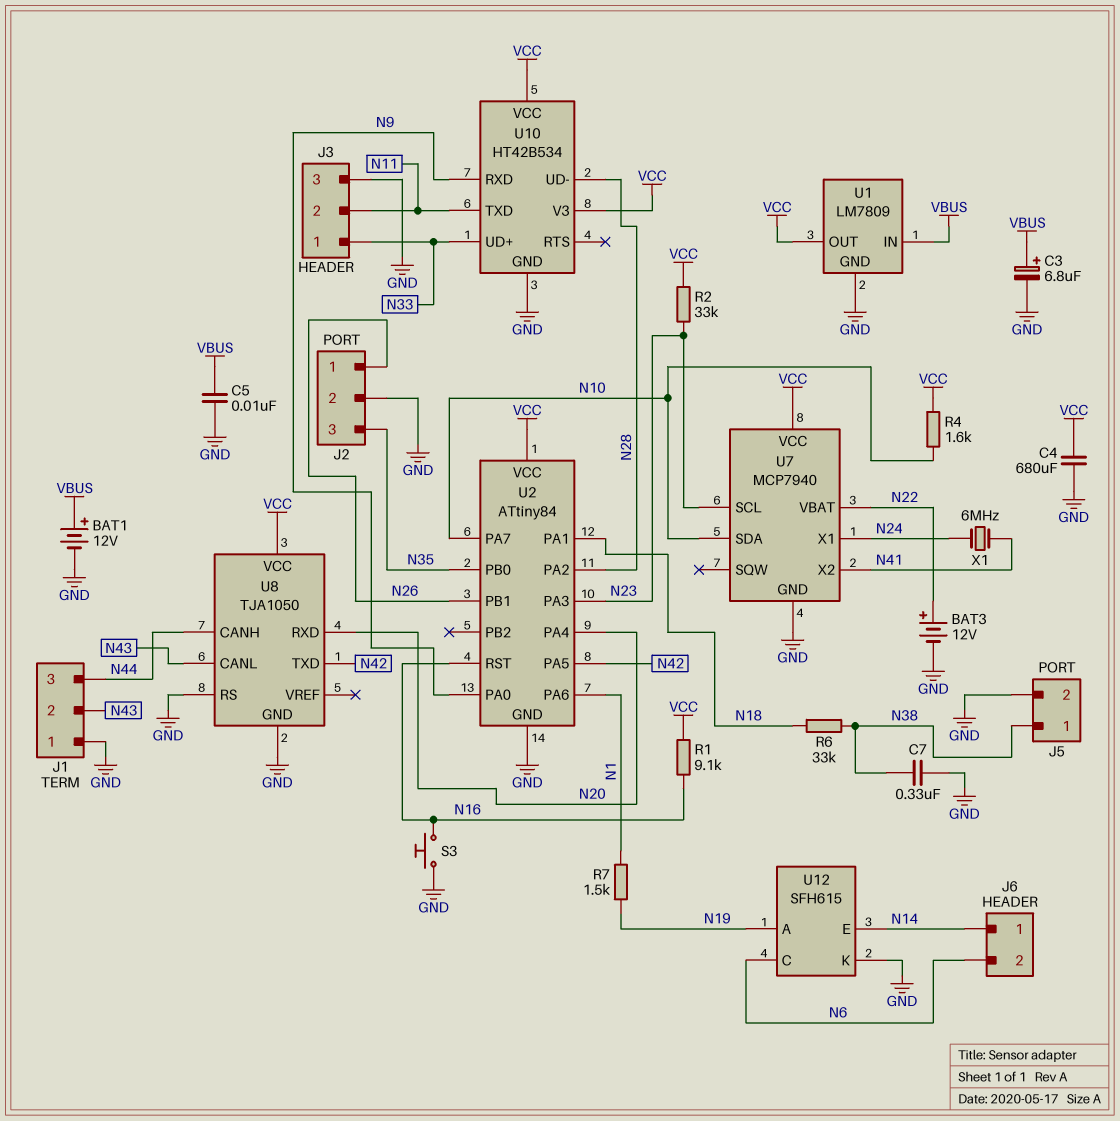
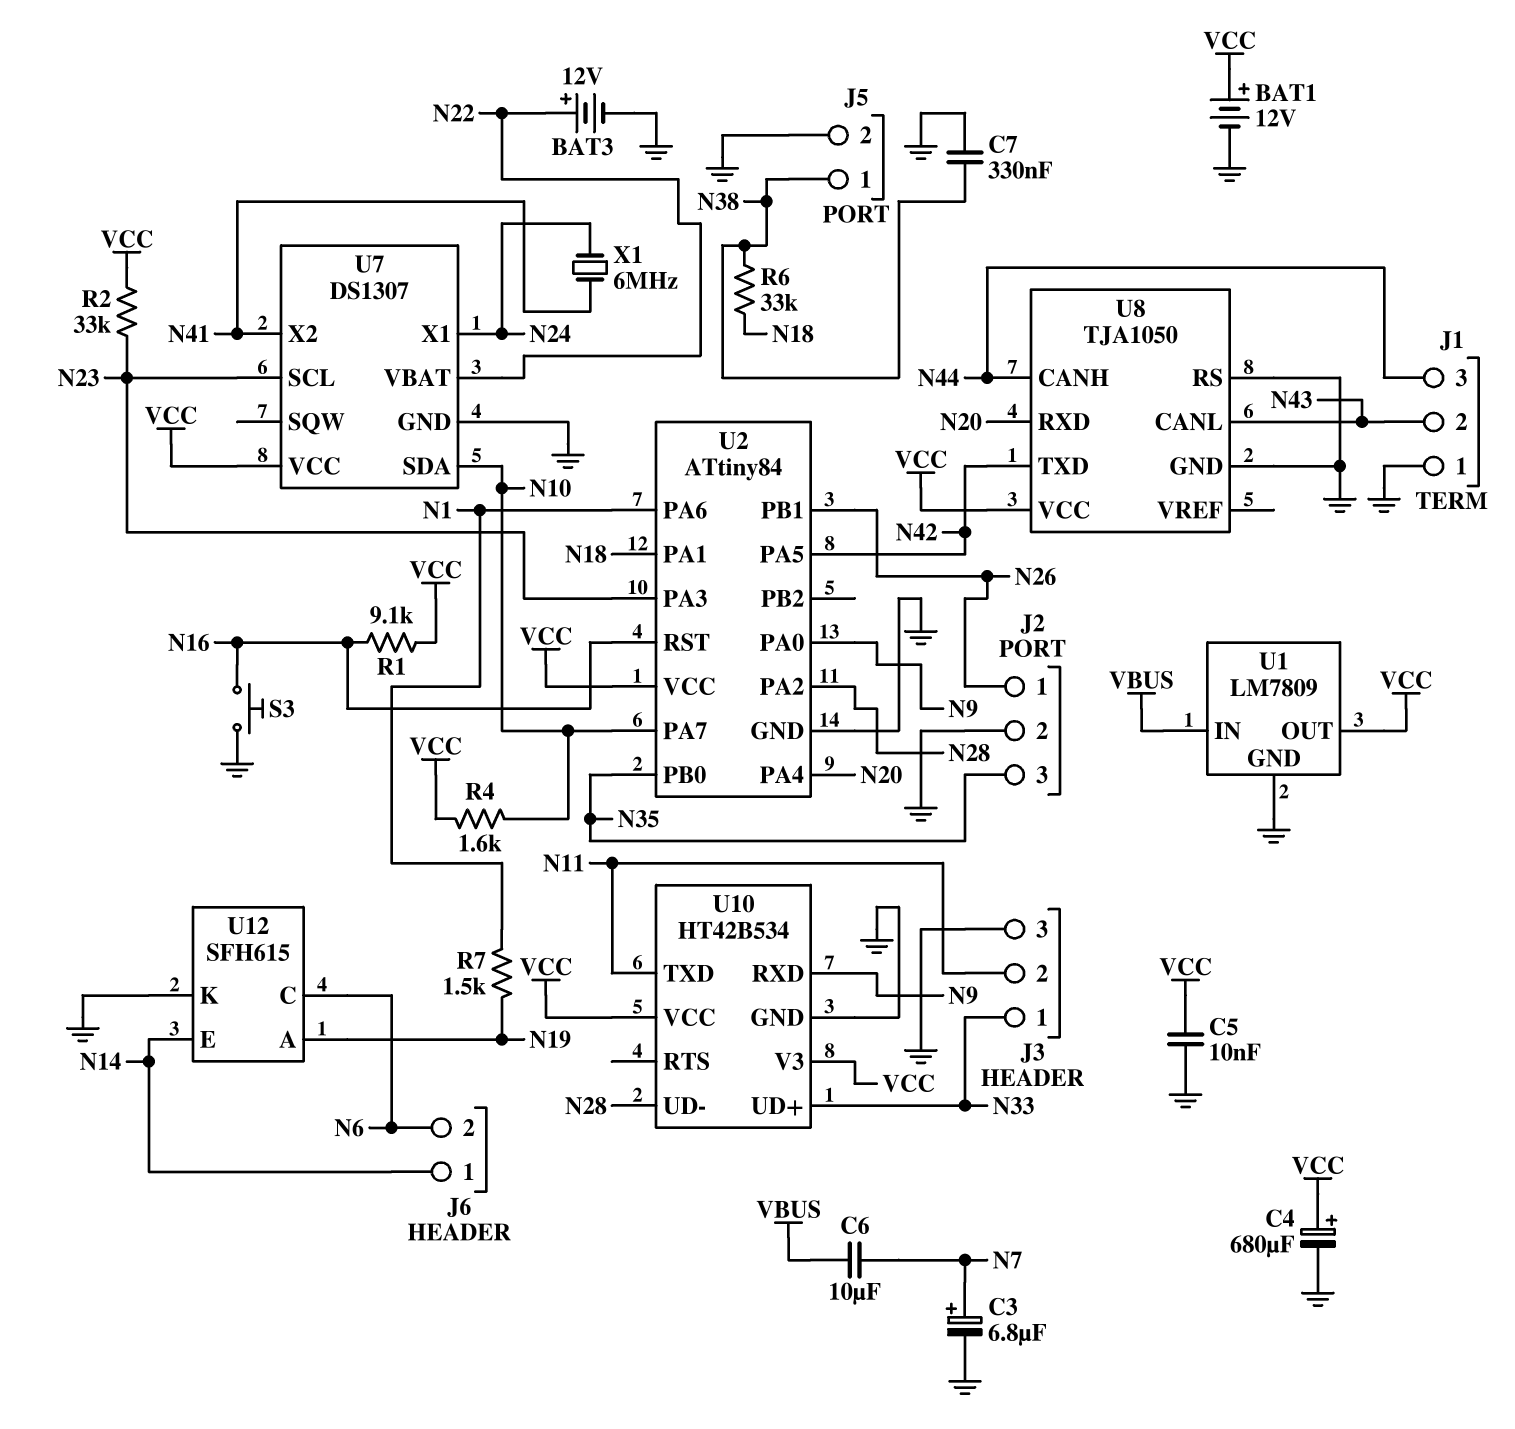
BAT1: 12V (plus VBUS, minus GND) -> 12V (plus VCC, minus GND)
C3: 6.8uF (plus VBUS, minus GND) -> 6.8uF (plus N7, minus GND)
C4: 680uF (GND, VCC) -> 680uF (plus VCC, minus GND)
C5: 10nF (GND, VBUS) -> 10nF (GND, VCC)
C6: none -> 10uF (N7, VBUS)
U7: MCP7940 -> DS1307

